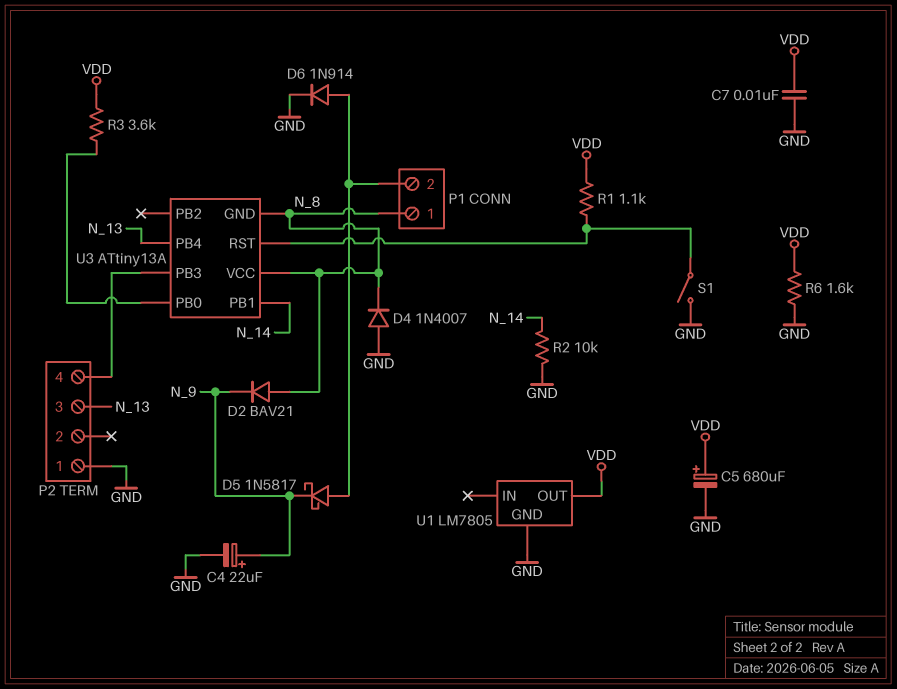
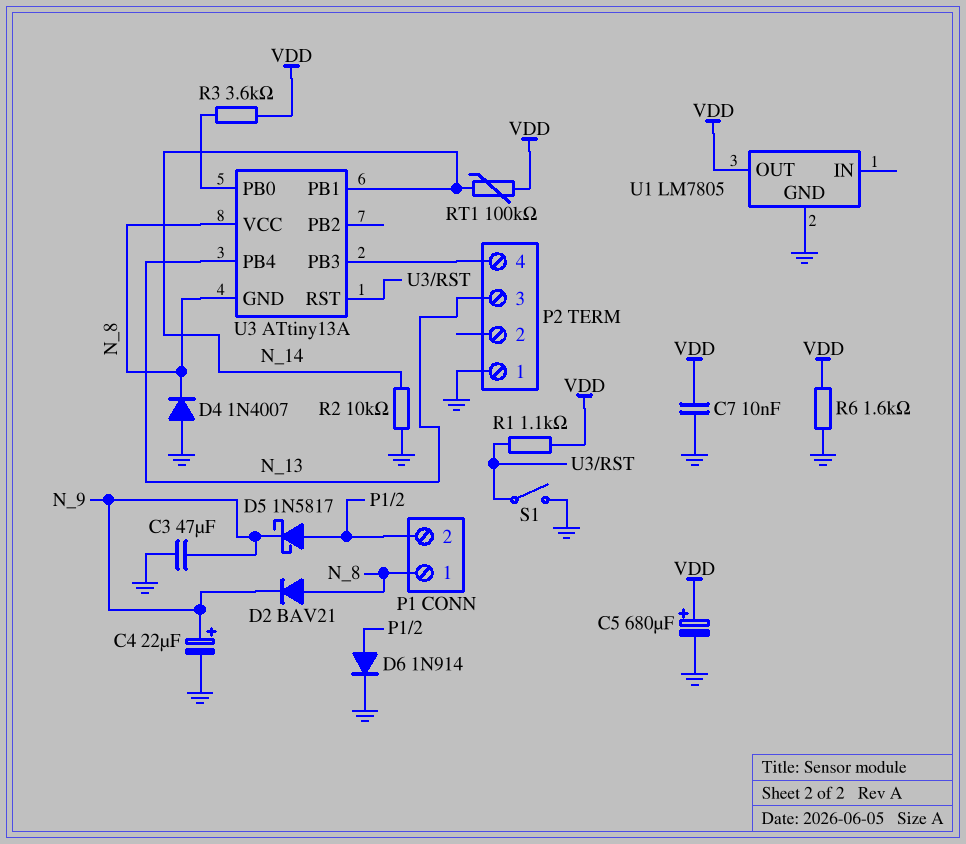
C3: none -> 47uF (GND, N_9)
RT1: none -> 100k (N_14, VDD)

